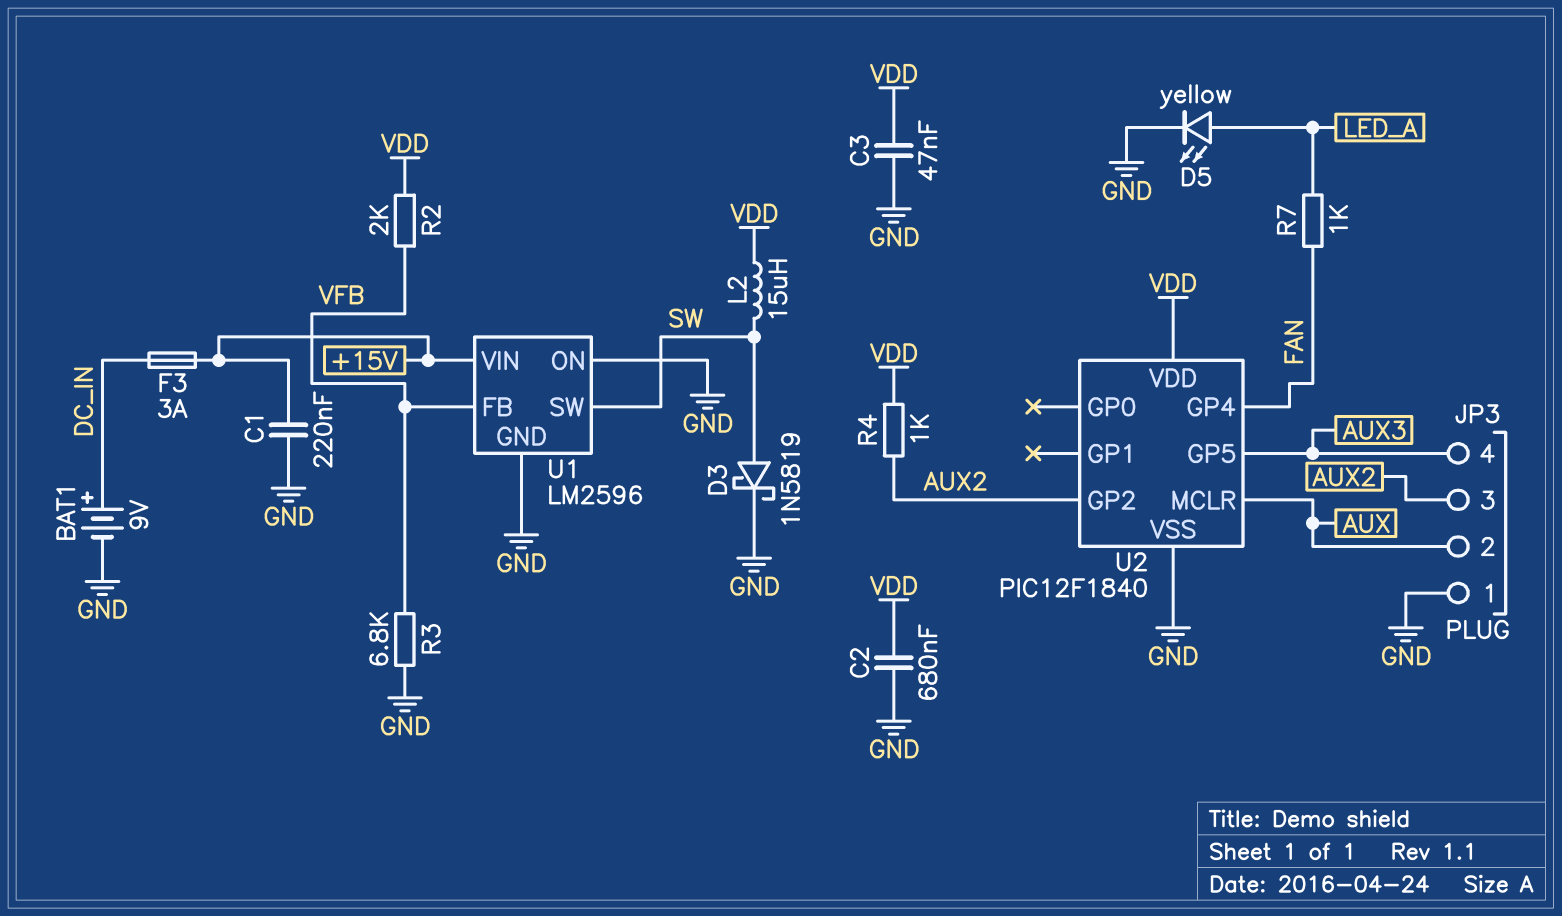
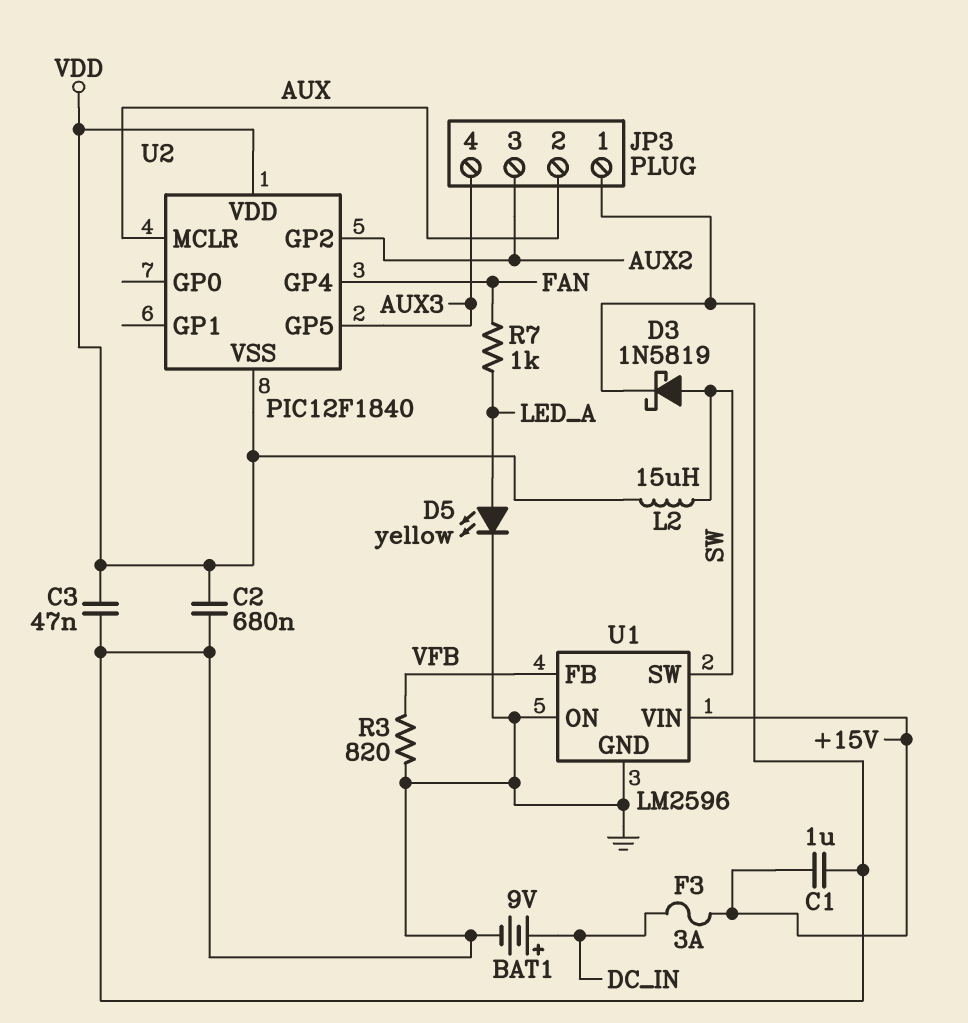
C1: 220nF (+15V, GND) -> 1uF (+15V, GND)
R2: 2k (VDD, VFB) -> none
R3: 6.8k (GND, VFB) -> 820 (GND, VFB)
R4: 1k (AUX2, VDD) -> none
U2 pin VSS: GND -> VDD

